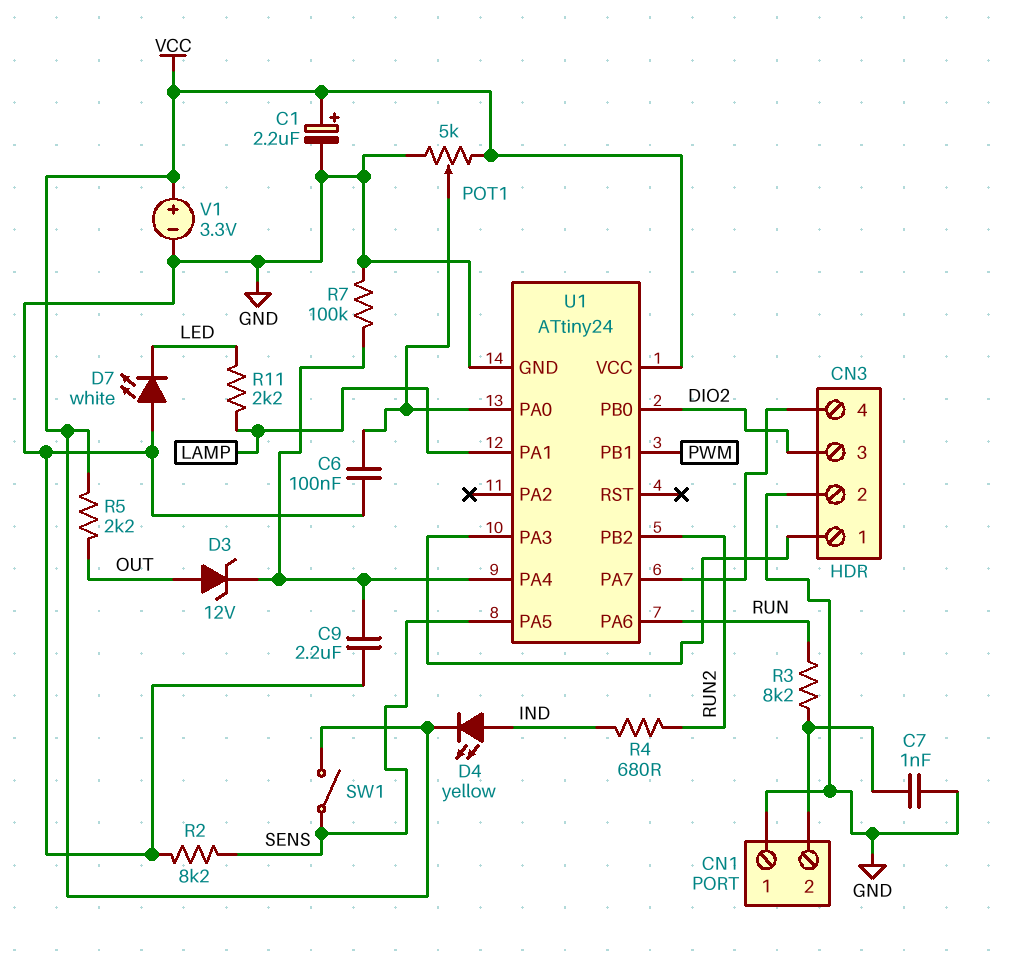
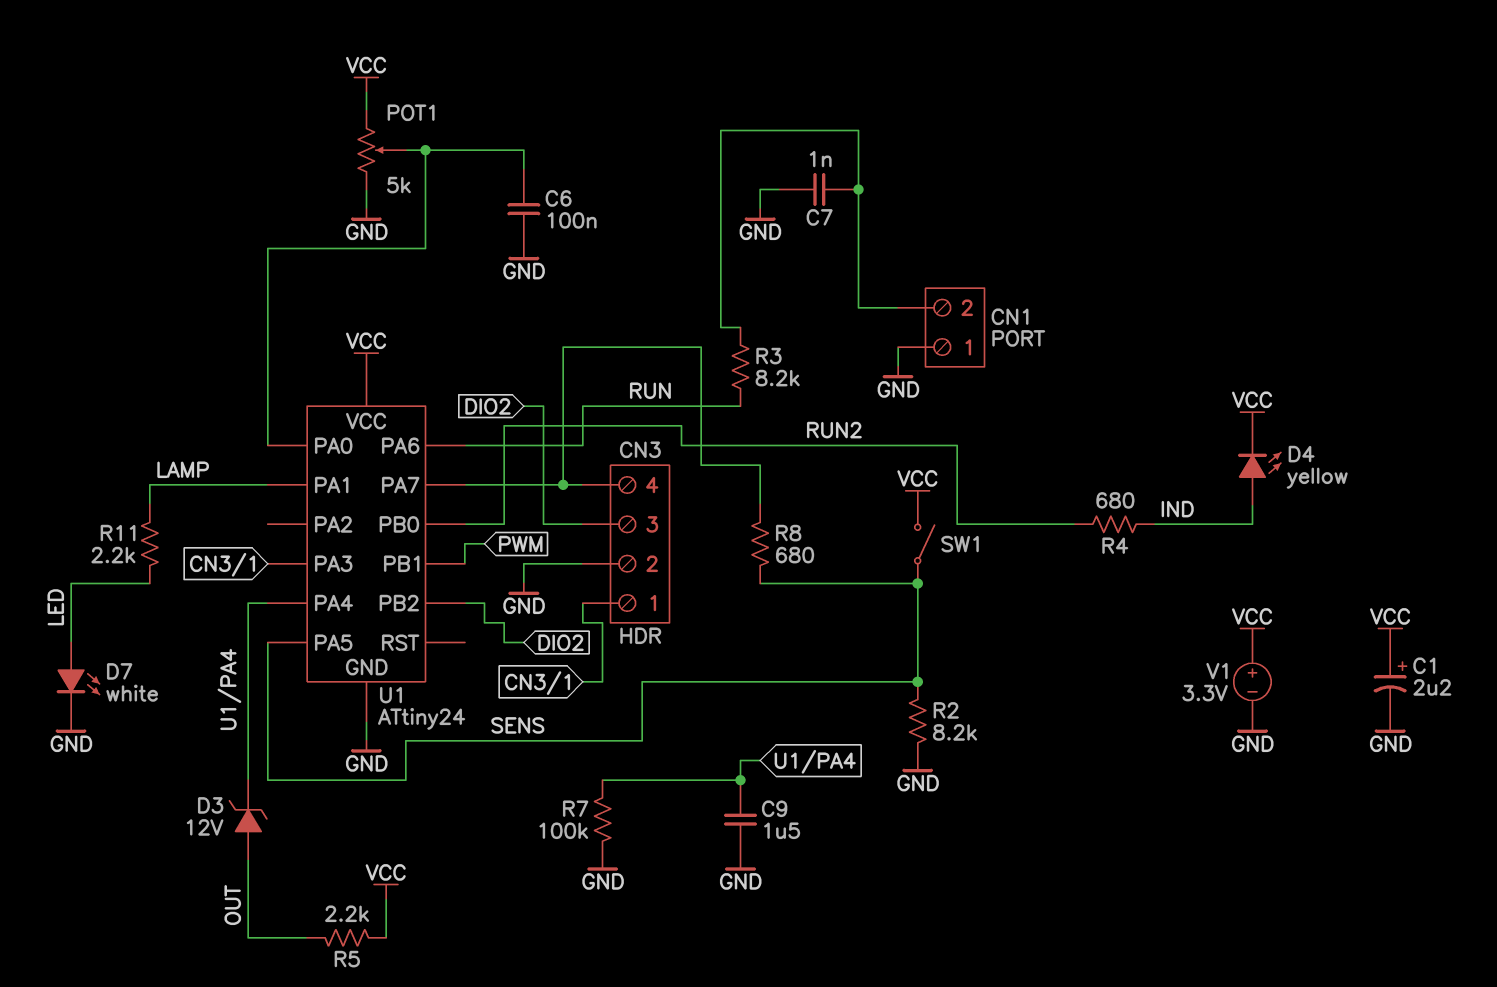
C9: 2.2uF (GND, U1/PA4) -> 1.5uF (GND, U1/PA4)
D7: LED white (A GND, K LED) -> LED white (A LED, K GND)
R8: none -> 680 (CN3/4, SENS)
U1 pin PB0: DIO2 -> RUN2
U1 pin PB2: RUN2 -> DIO2

